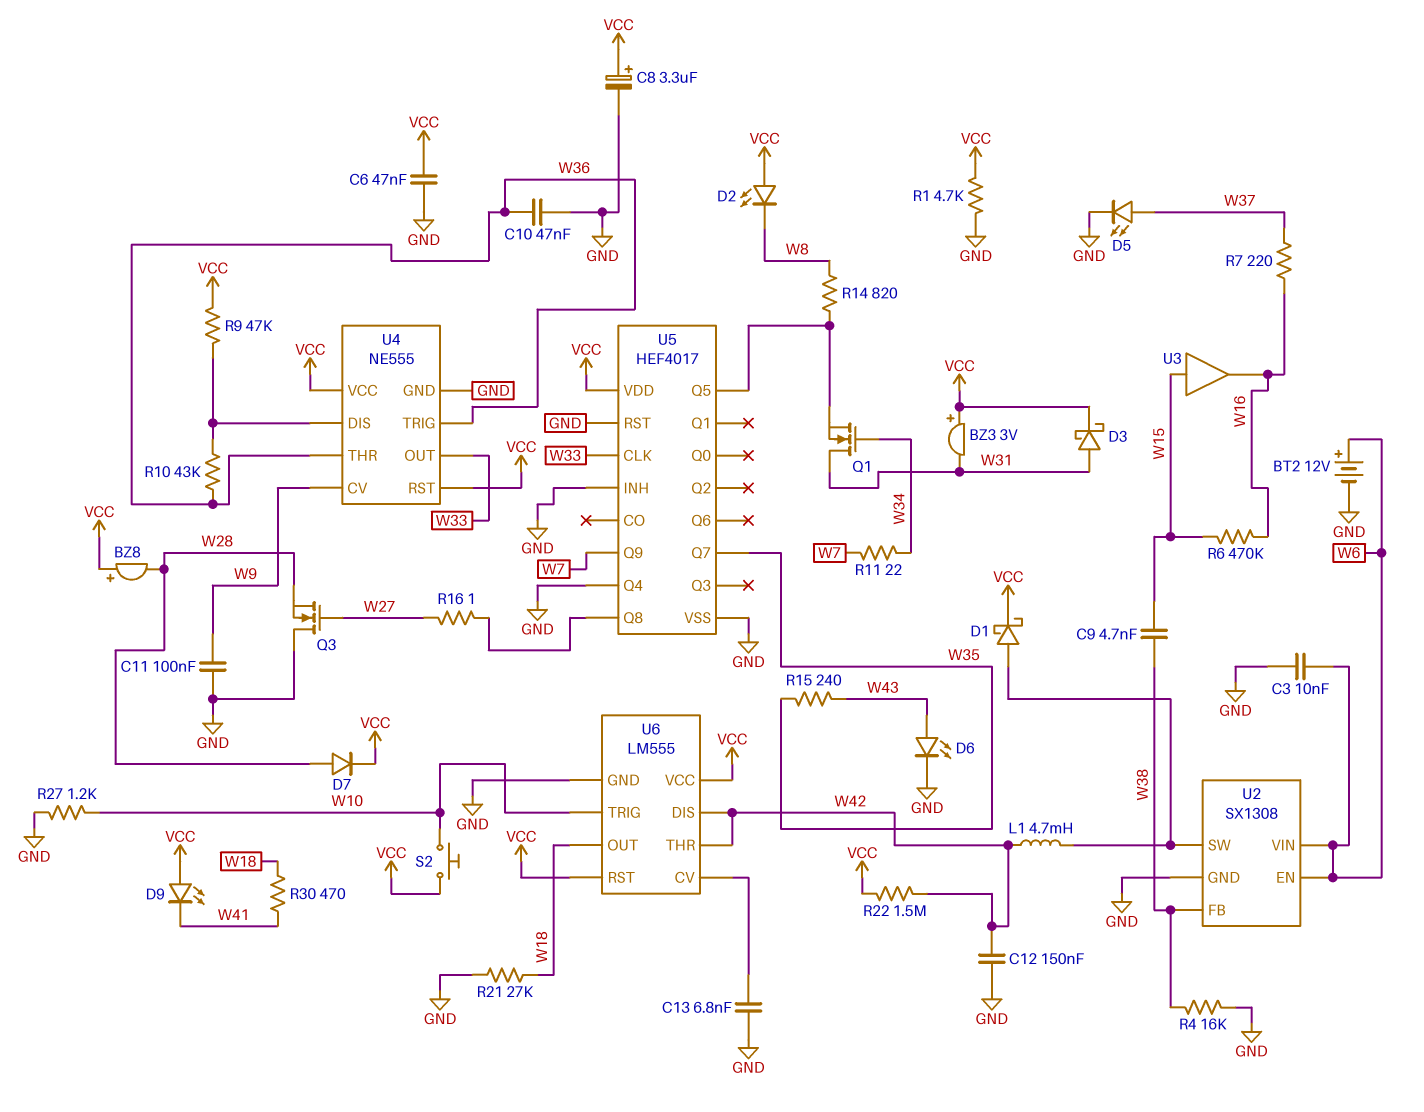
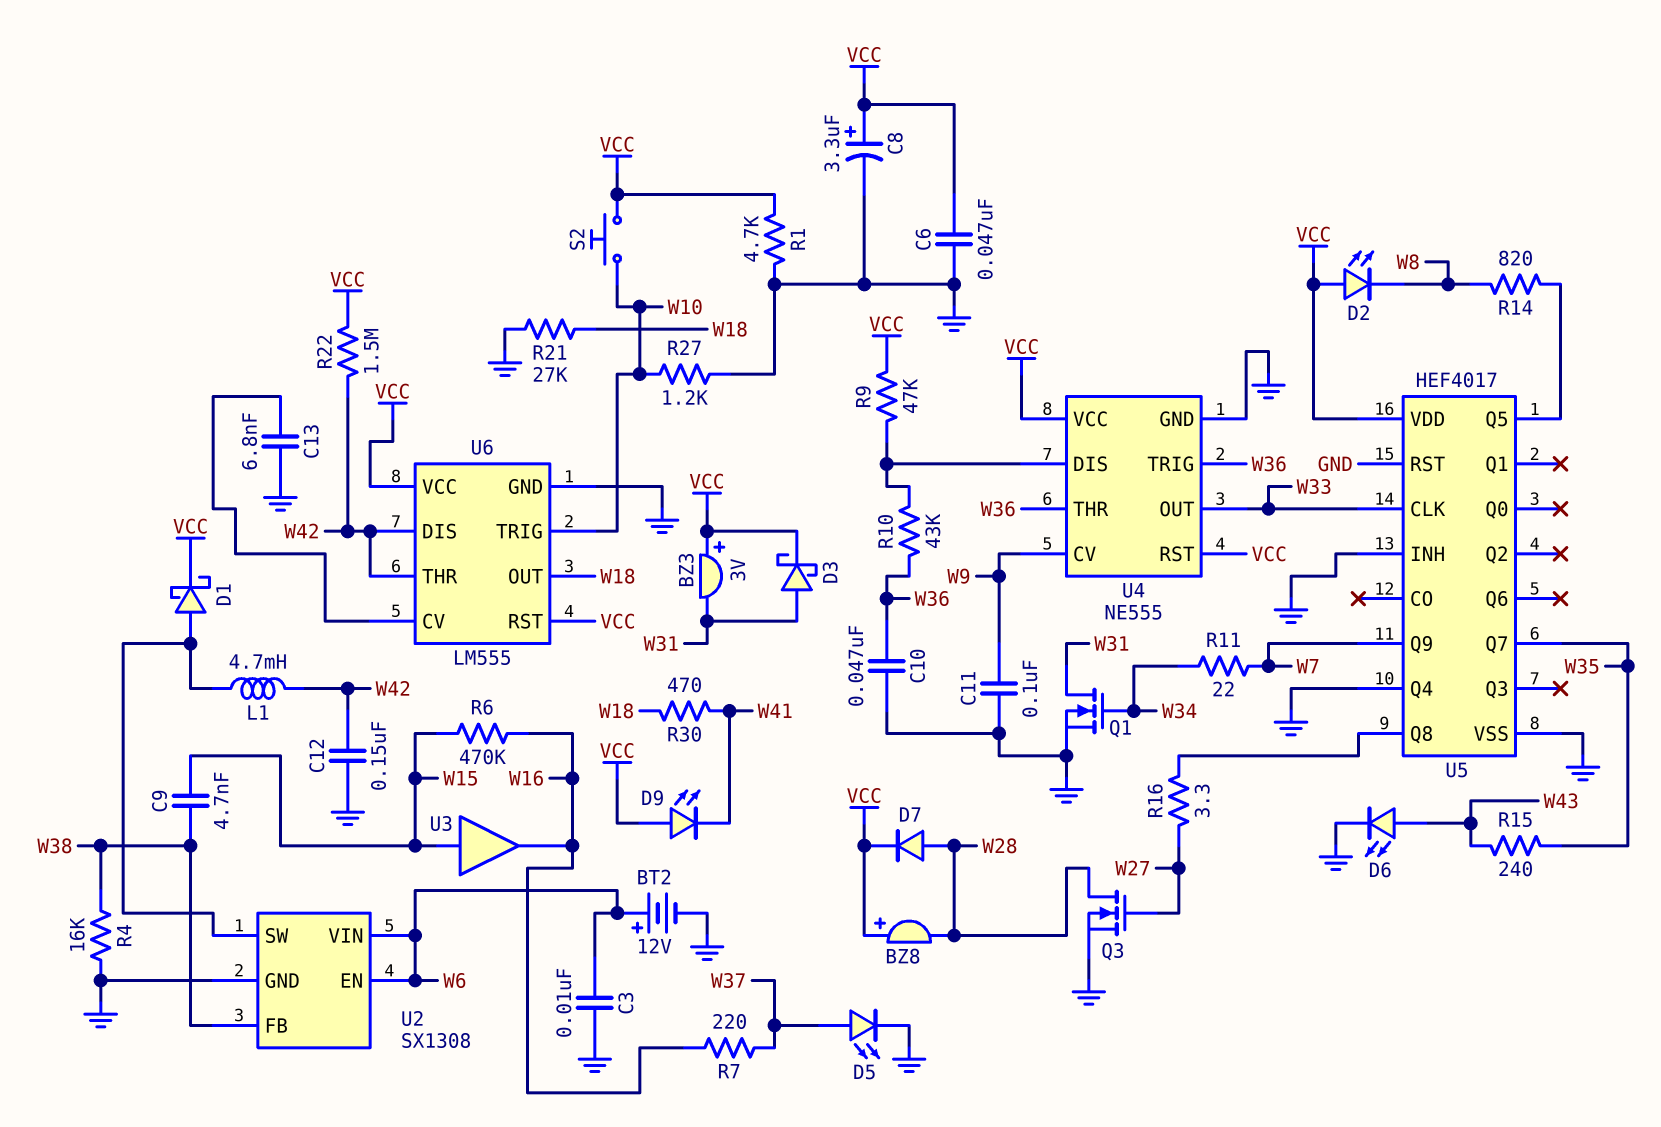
Q1: NMOS (G W34, D W31, S U5/Q5) -> NMOS (G W34, D W31, S GND)
Q3: NMOS (G W27, D GND, S W28) -> NMOS (G W27, D W28, S GND)
R16: 1 (U5/Q8, W27) -> 3.3 (U5/Q8, W27)

